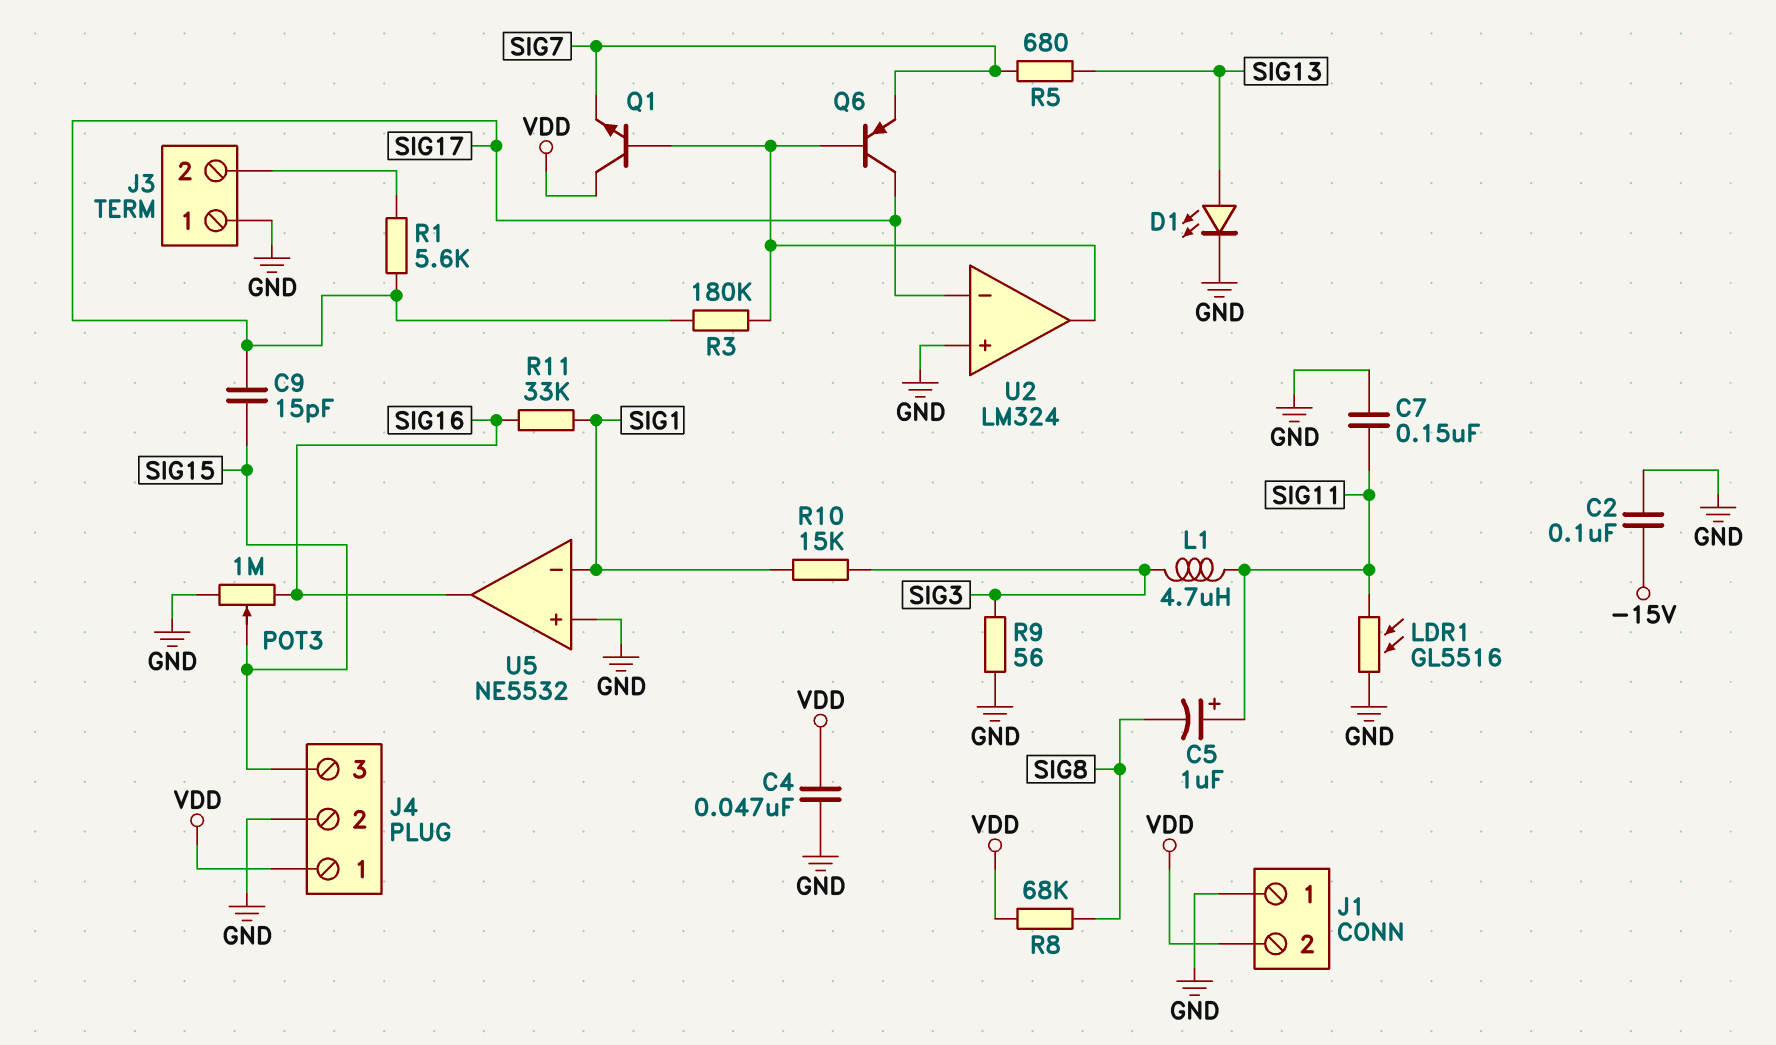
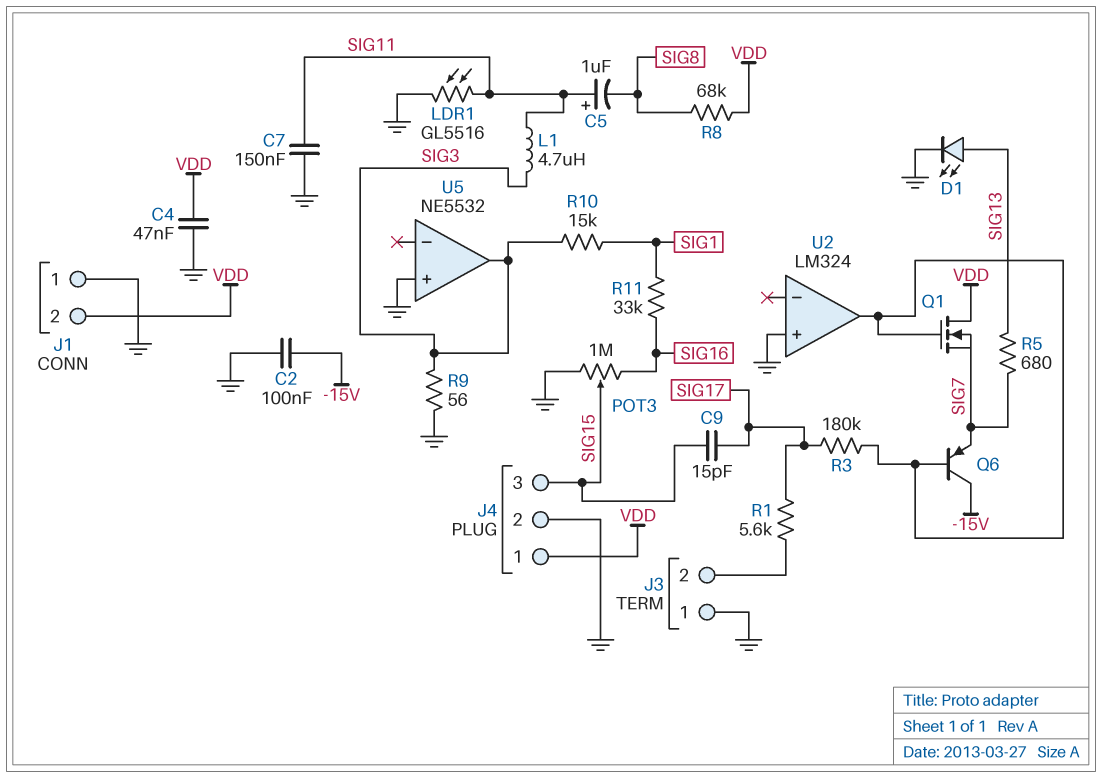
Q1: NPN (B U2/out, C VDD, E SIG7) -> NMOS (G U2/out, D VDD, S SIG7)
Q6: PNP (B U2/out, C SIG17, E SIG7) -> PNP (B U2/out, C -15V, E SIG7)
U2 pin in-: SIG17 -> none
U5 pin in-: SIG1 -> none
U5 pin out: SIG16 -> SIG3

